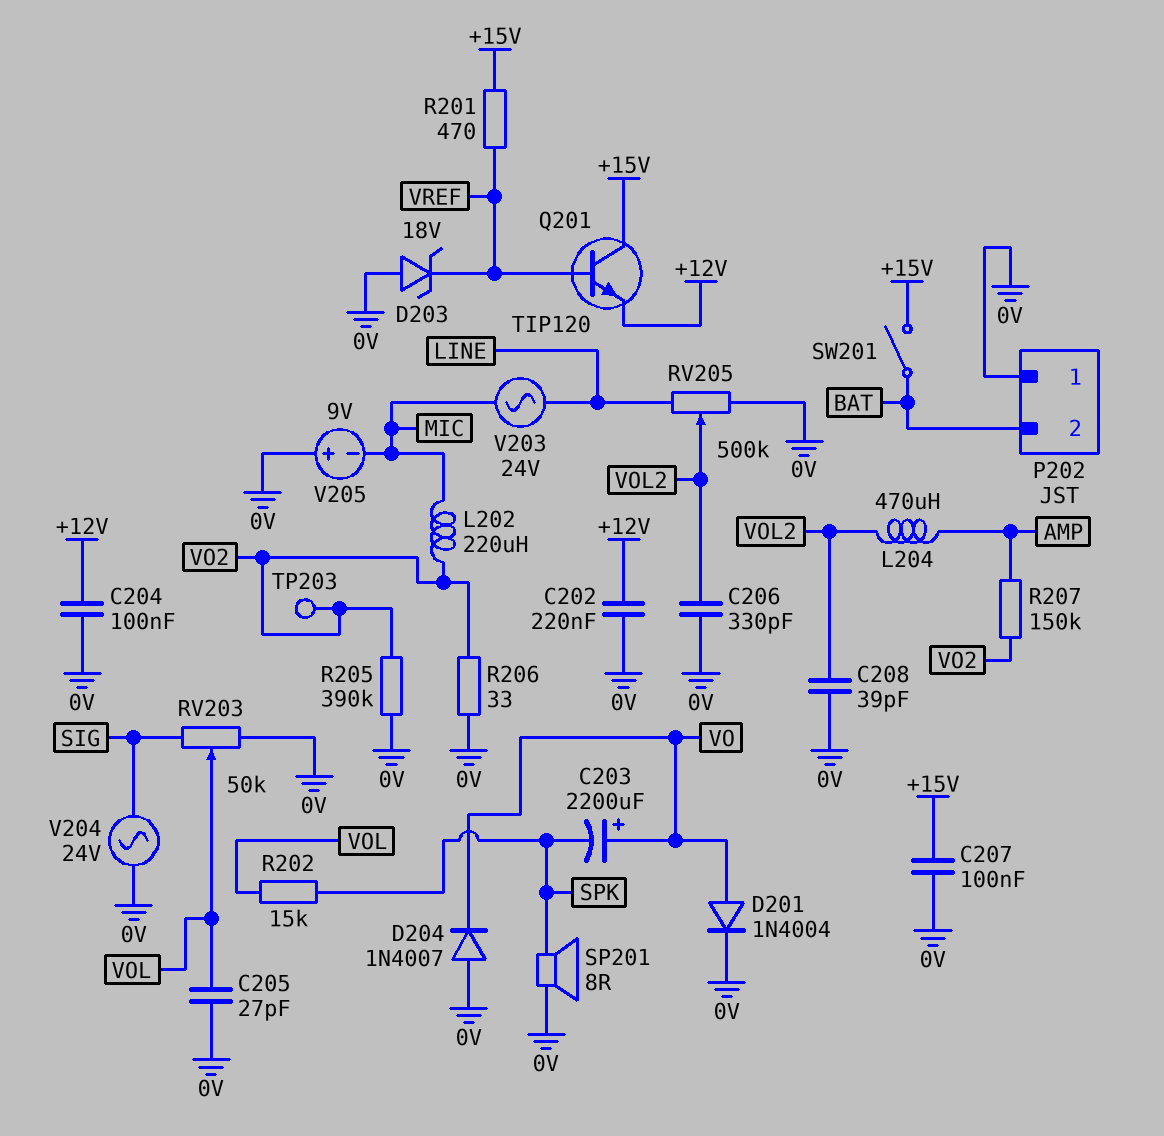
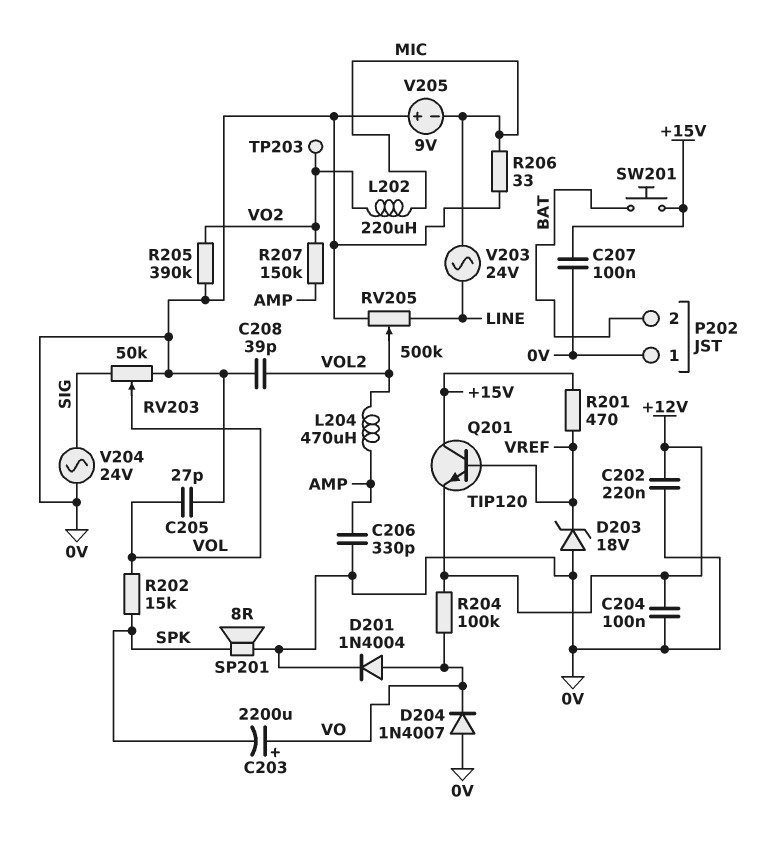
C206: 330pF (0V, VOL2) -> 330pF (0V, AMP)
R204: none -> 100k (+12V, VO)
R206: 33 (0V, VO2) -> 33 (0V, MIC)
SW201: switch (+15V, BAT) -> button (+15V, BAT)

